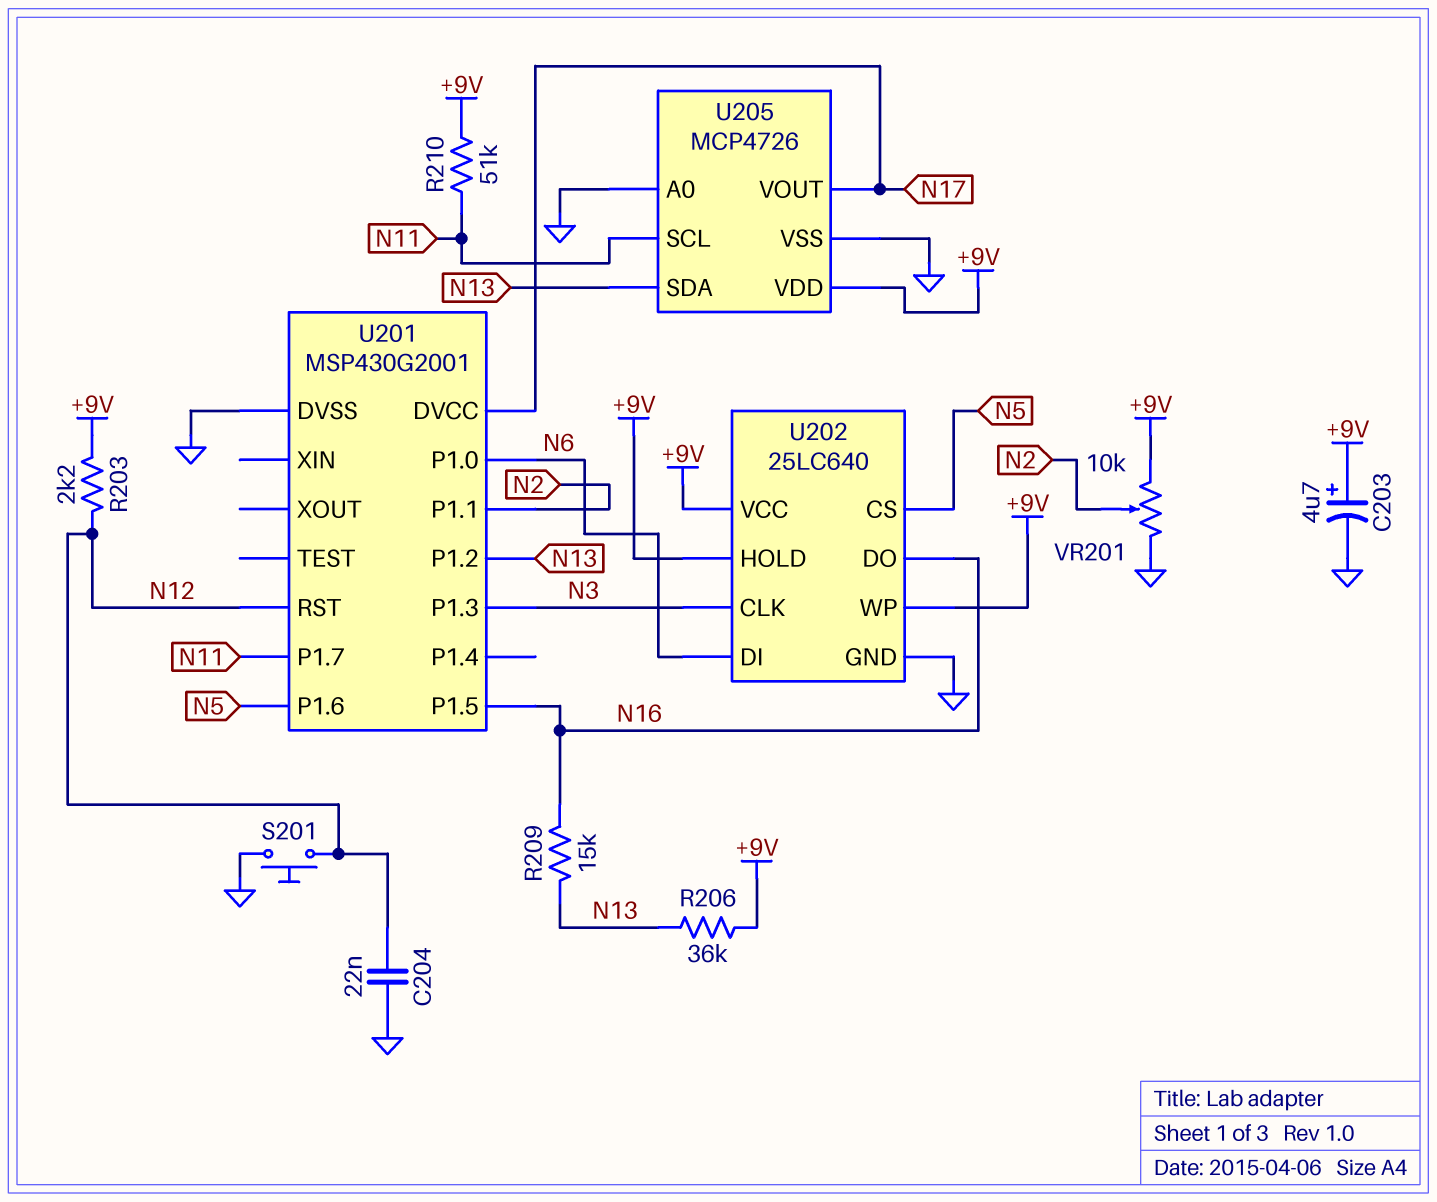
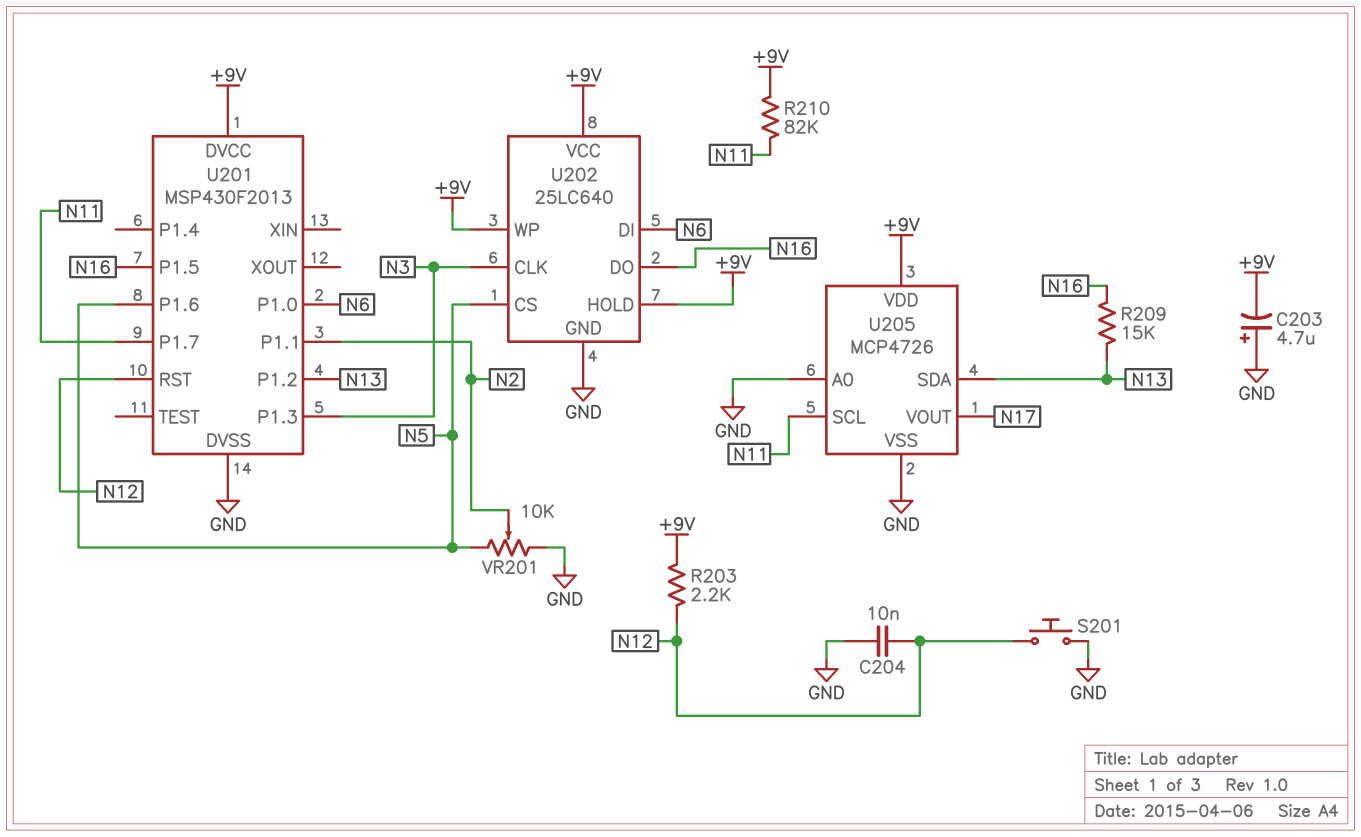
C203: 4.7uF (plus +9V, minus GND) -> 4.7uF (plus GND, minus +9V)
C204: 22nF (GND, N12) -> 10nF (GND, N12)
R206: 36k (+9V, N13) -> none
R210: 51k (+9V, N11) -> 82k (+9V, N11)
U201: MSP430G2001 -> MSP430F2013
U201 pin DVCC: N17 -> +9V
VR201: 10k (+9V, GND, wiper N2) -> 10k (GND, N5, wiper N2)

